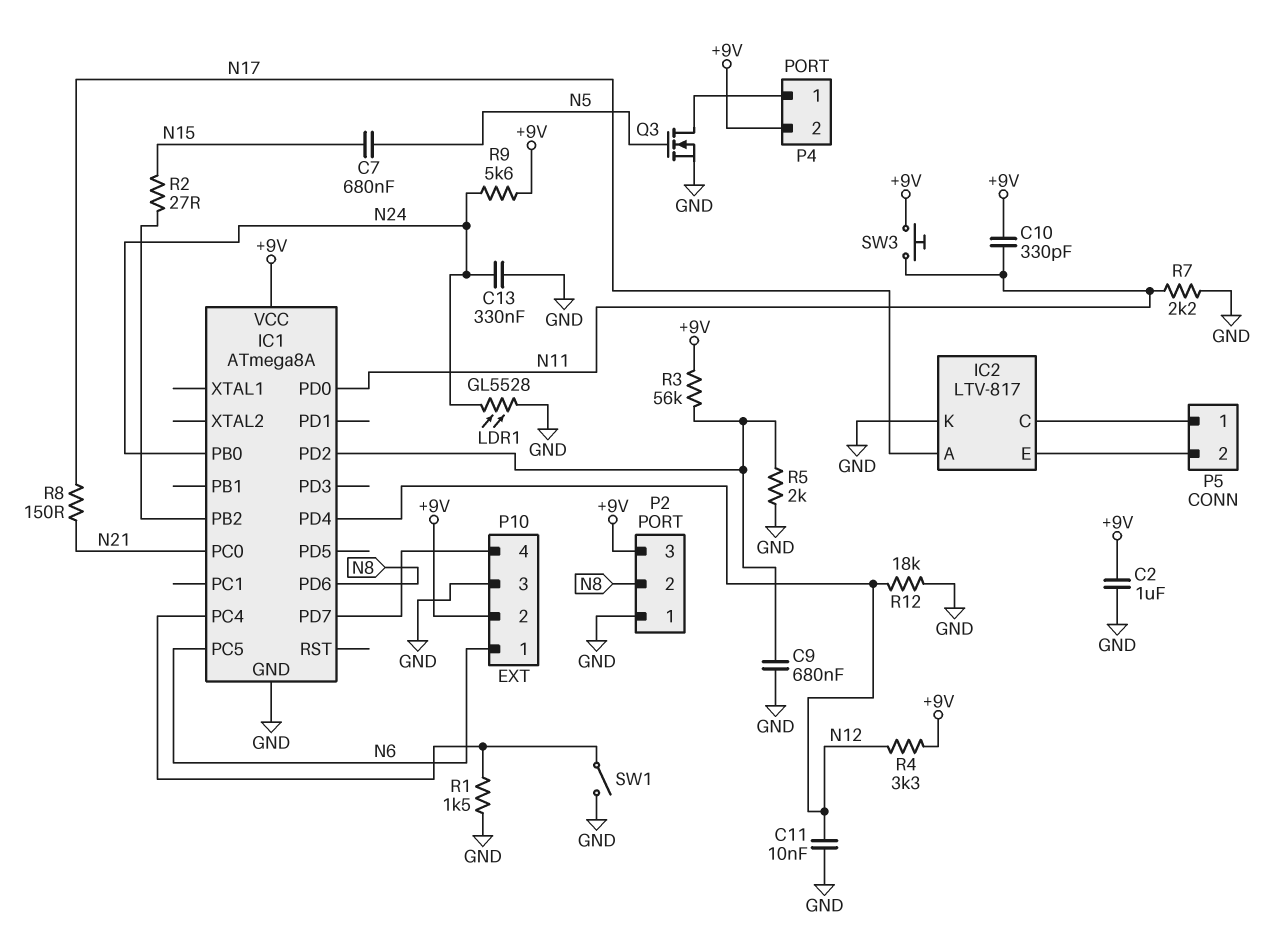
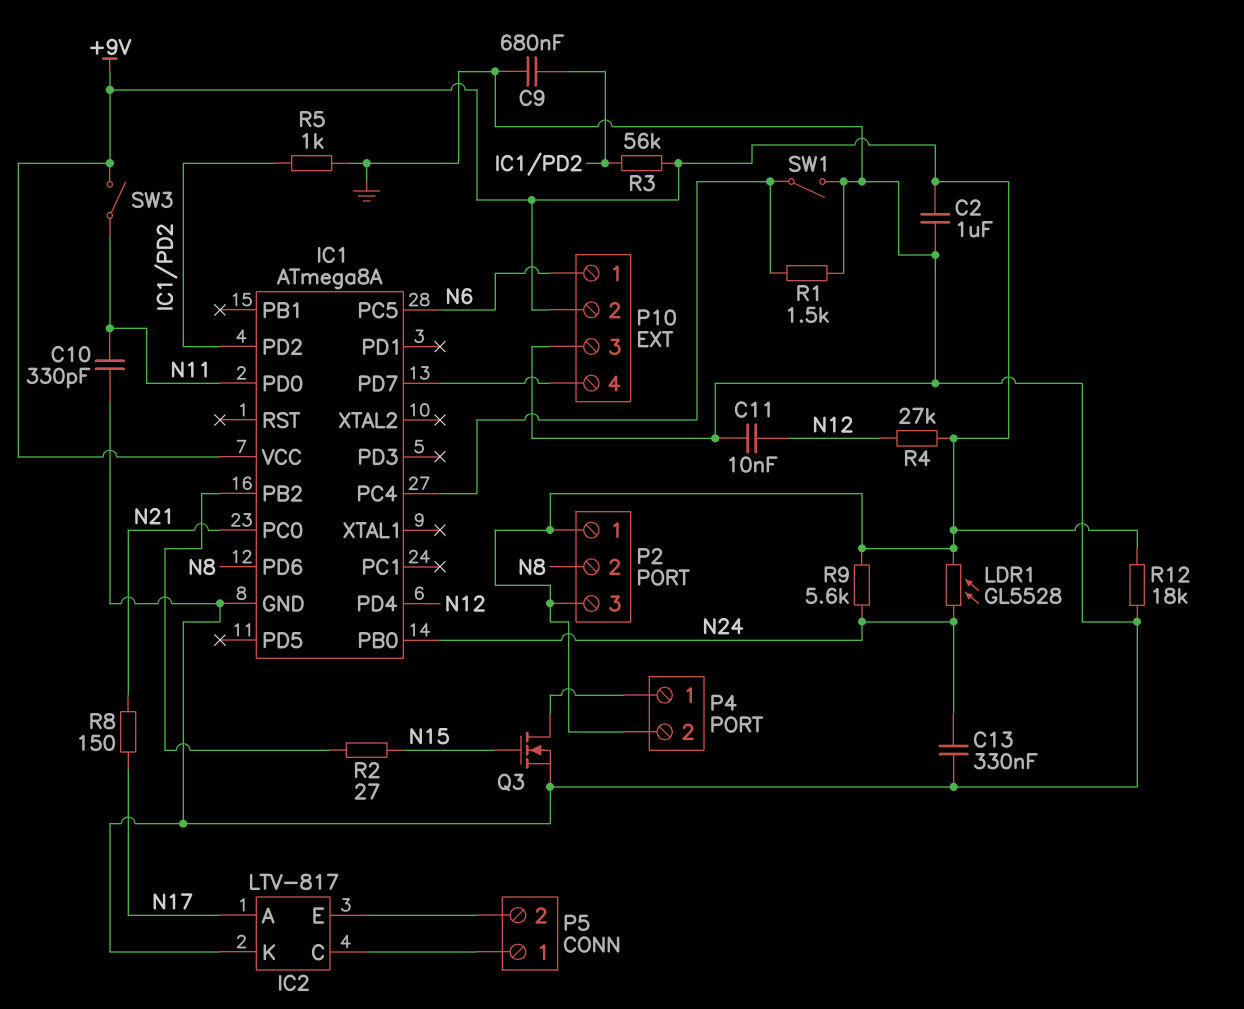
C7: 680nF (N5, N15) -> none
C10: 330pF (+9V, N11) -> 330pF (GND, N11)
LDR1: GL5528 (GND, N24) -> GL5528 (+9V, N24)
P2 pin 1: GND -> +9V
Q3: NMOS (G N5, D P4/1, S GND) -> NMOS (G N15, D P4/1, S GND)
R4: 3.3k (+9V, N12) -> 27k (+9V, N12)
R5: 2k (GND, IC1/PD2) -> 1k (GND, IC1/PD2)
R7: 2.2k (GND, N11) -> none
R12: 18k (GND, N12) -> 18k (+9V, GND)
SW3: button (+9V, N11) -> switch (+9V, N11)

